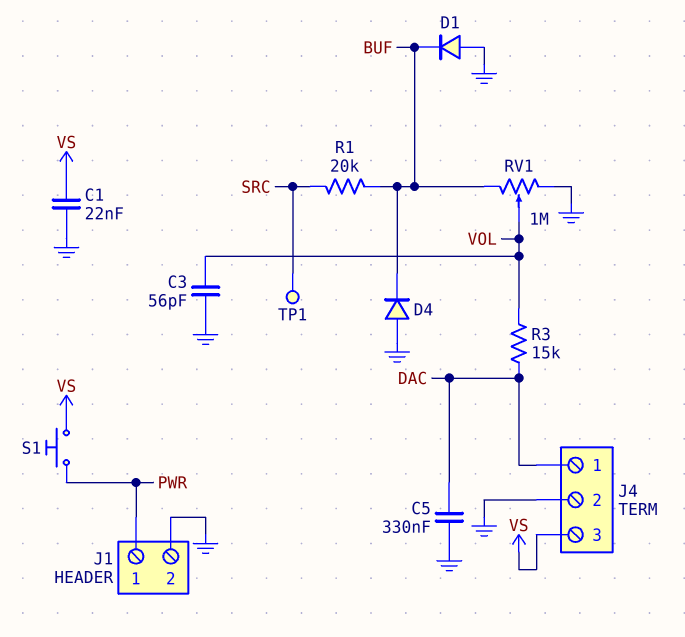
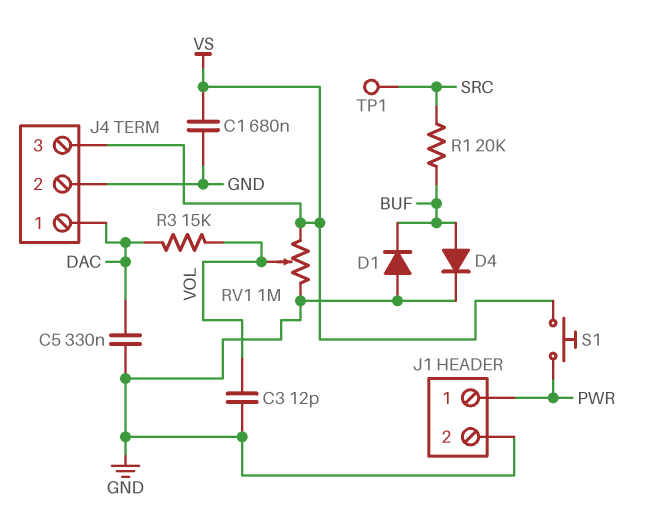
C1: 22nF (GND, VS) -> 680nF (GND, VS)
C3: 56pF (GND, VOL) -> 12pF (GND, VOL)
D4: diode (A GND, K BUF) -> diode (A BUF, K GND)
RV1: 1M (BUF, GND, wiper VOL) -> 1M (GND, VS, wiper VOL)

